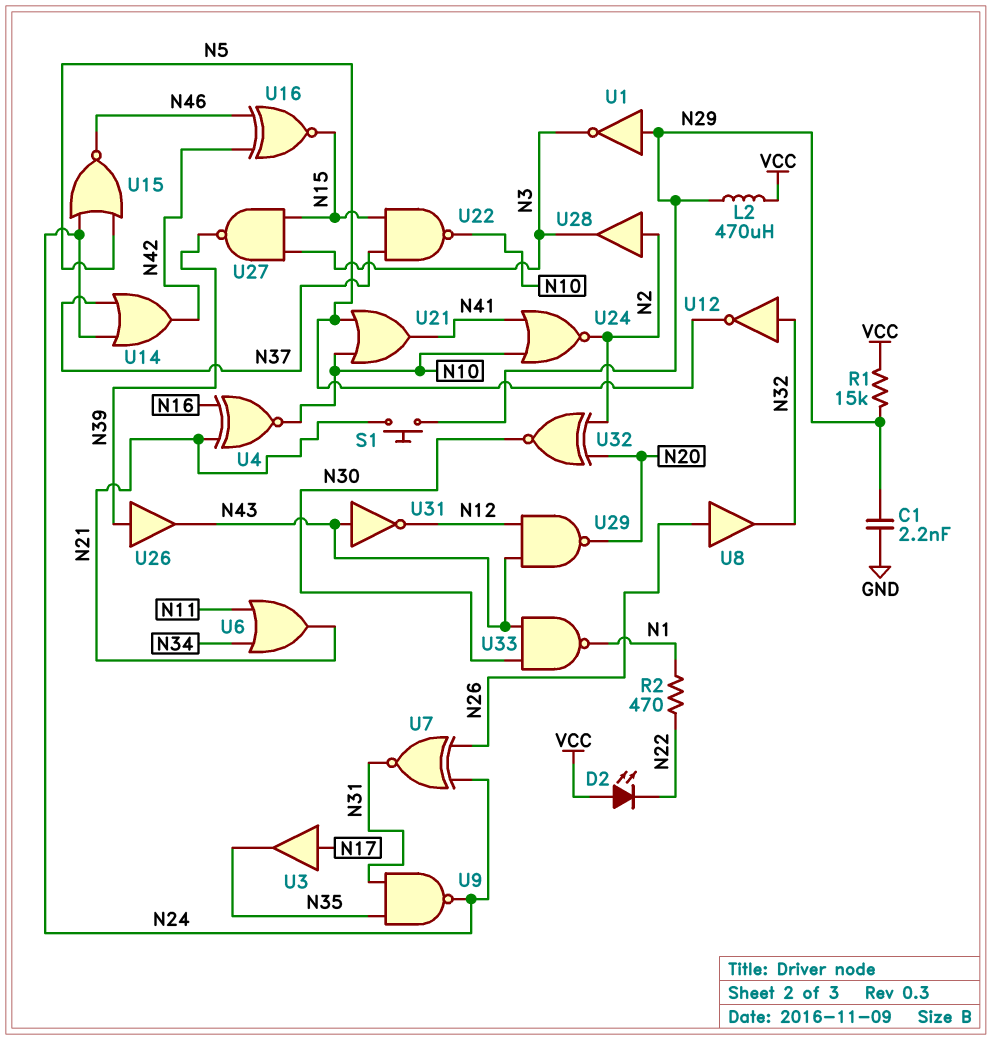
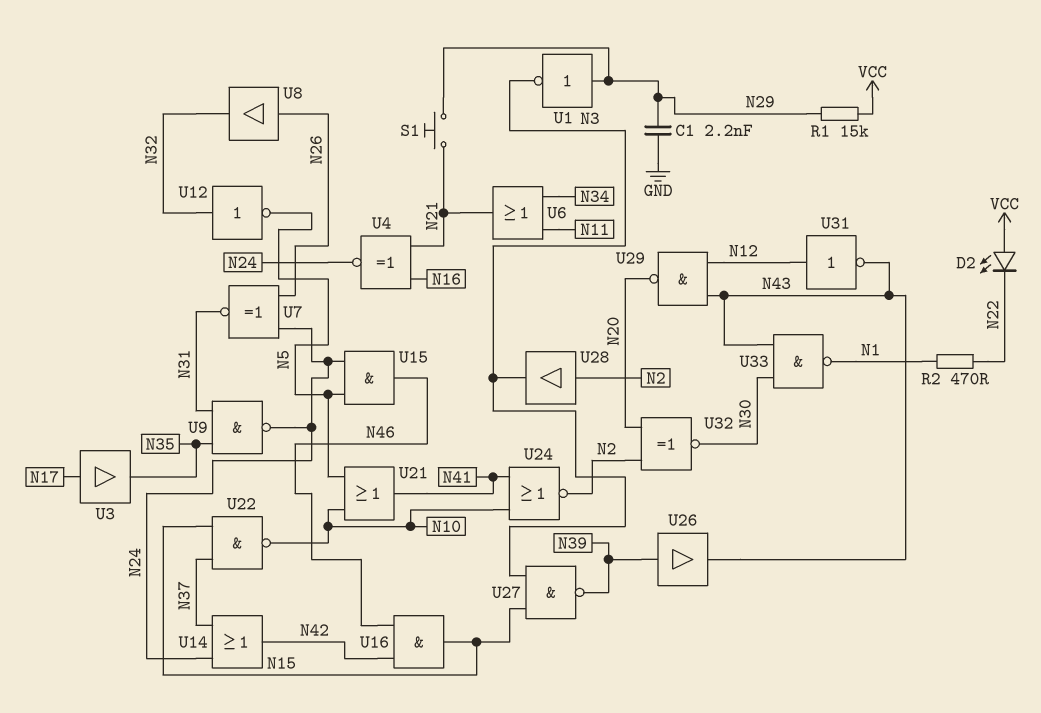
L2: 470uH (N29, VCC) -> none
U4: XNOR (in N16, in N21, out N10) -> XNOR (in N16, in N21, out N24)
U15: NOR (in N5, in N24, out N46) -> AND (in N5, in N24, out N46)
U16: XNOR (in N42, in N46, out N15) -> AND (in N42, in N46, out N15)
U31: NOT (in N43, out N12) -> NOT (in N12, out N43)

